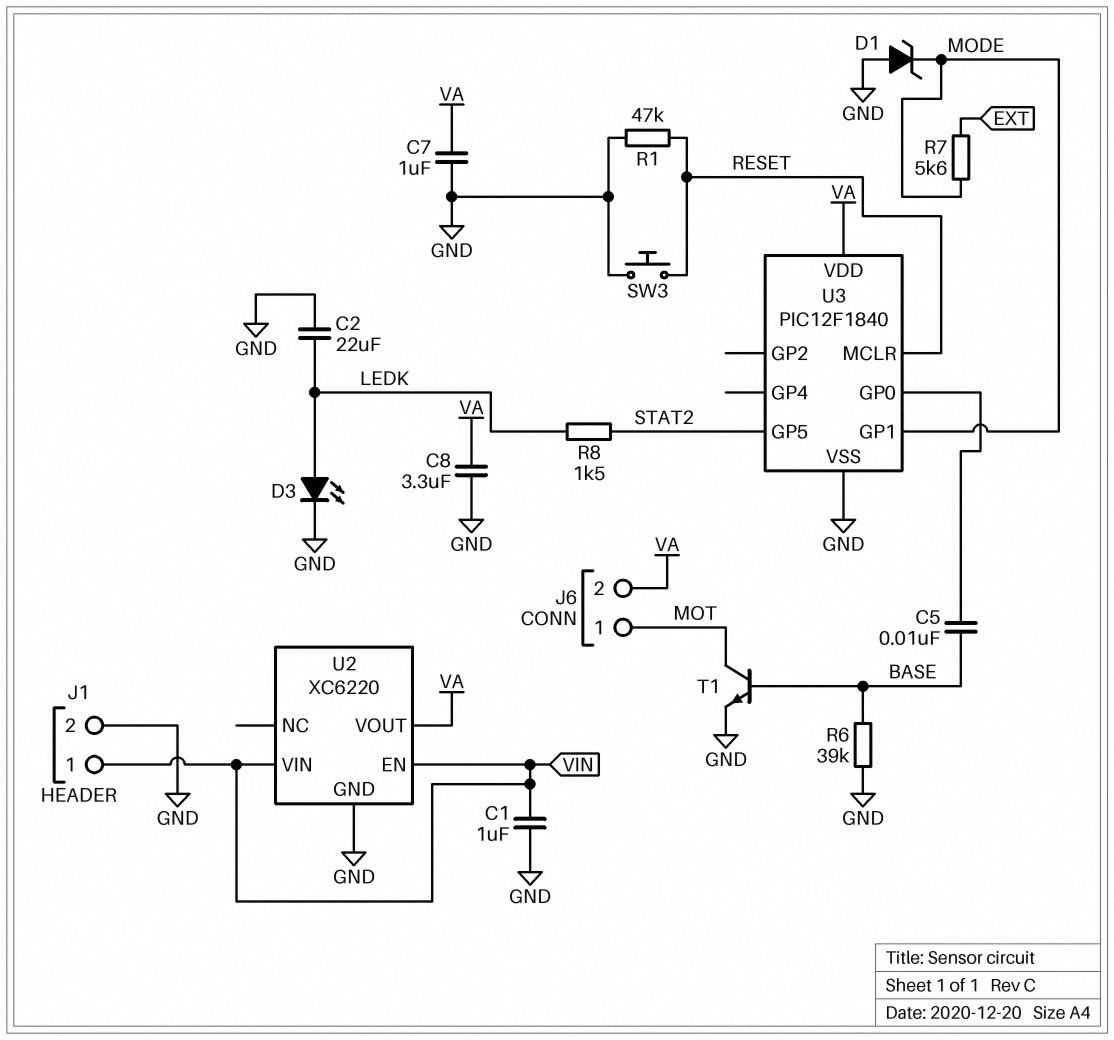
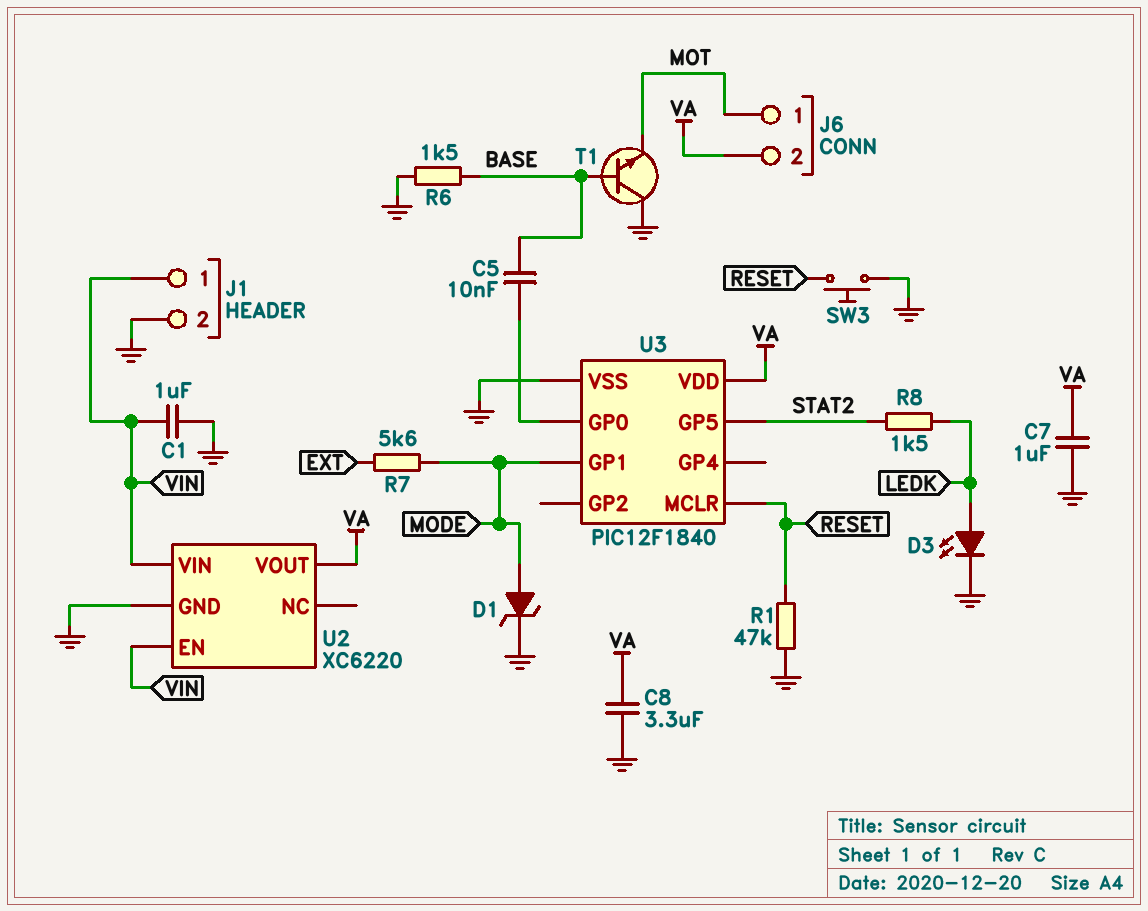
C2: 22uF (GND, LEDK) -> none
D1: zener (A GND, K MODE) -> zener (A MODE, K GND)
R6: 39k (BASE, GND) -> 1.5k (BASE, GND)
T1: NPN (B BASE, C MOT, E GND) -> NPN (B BASE, C GND, E MOT)

